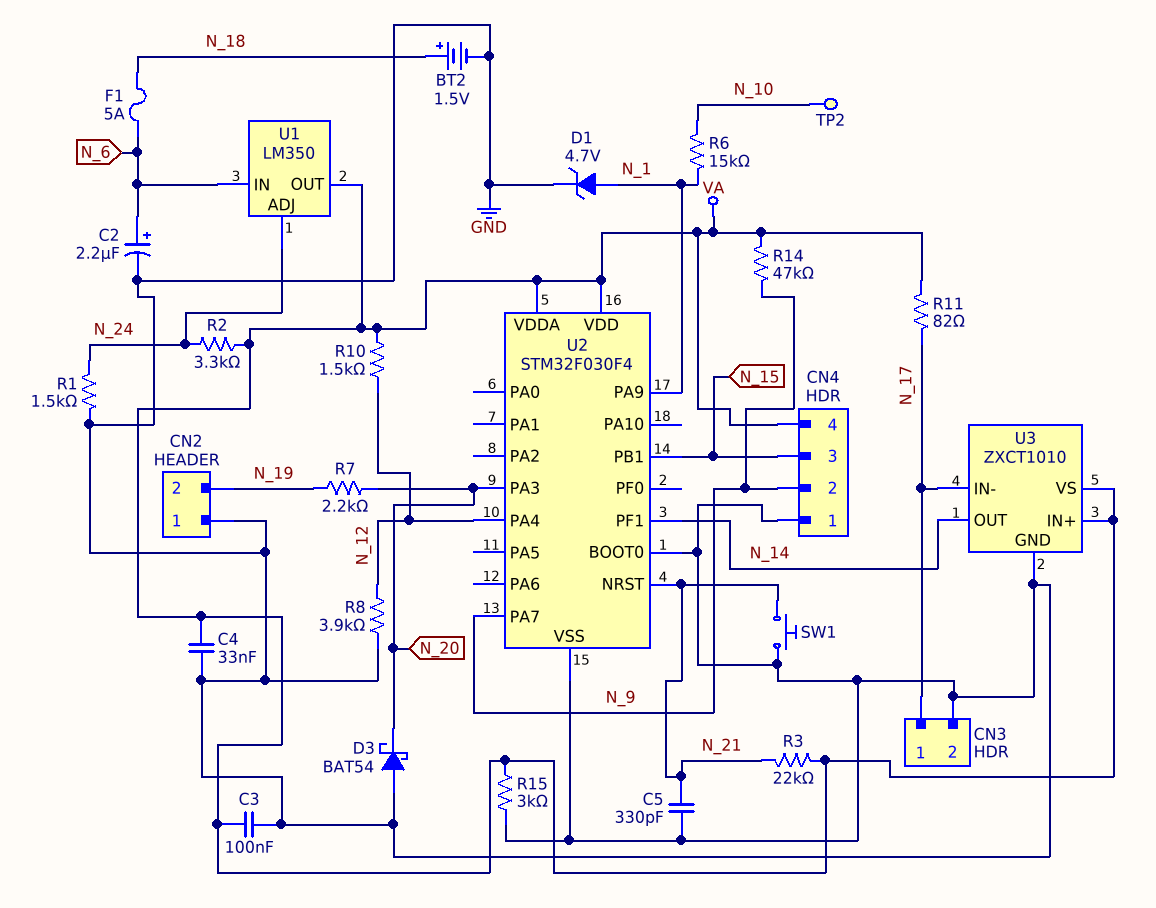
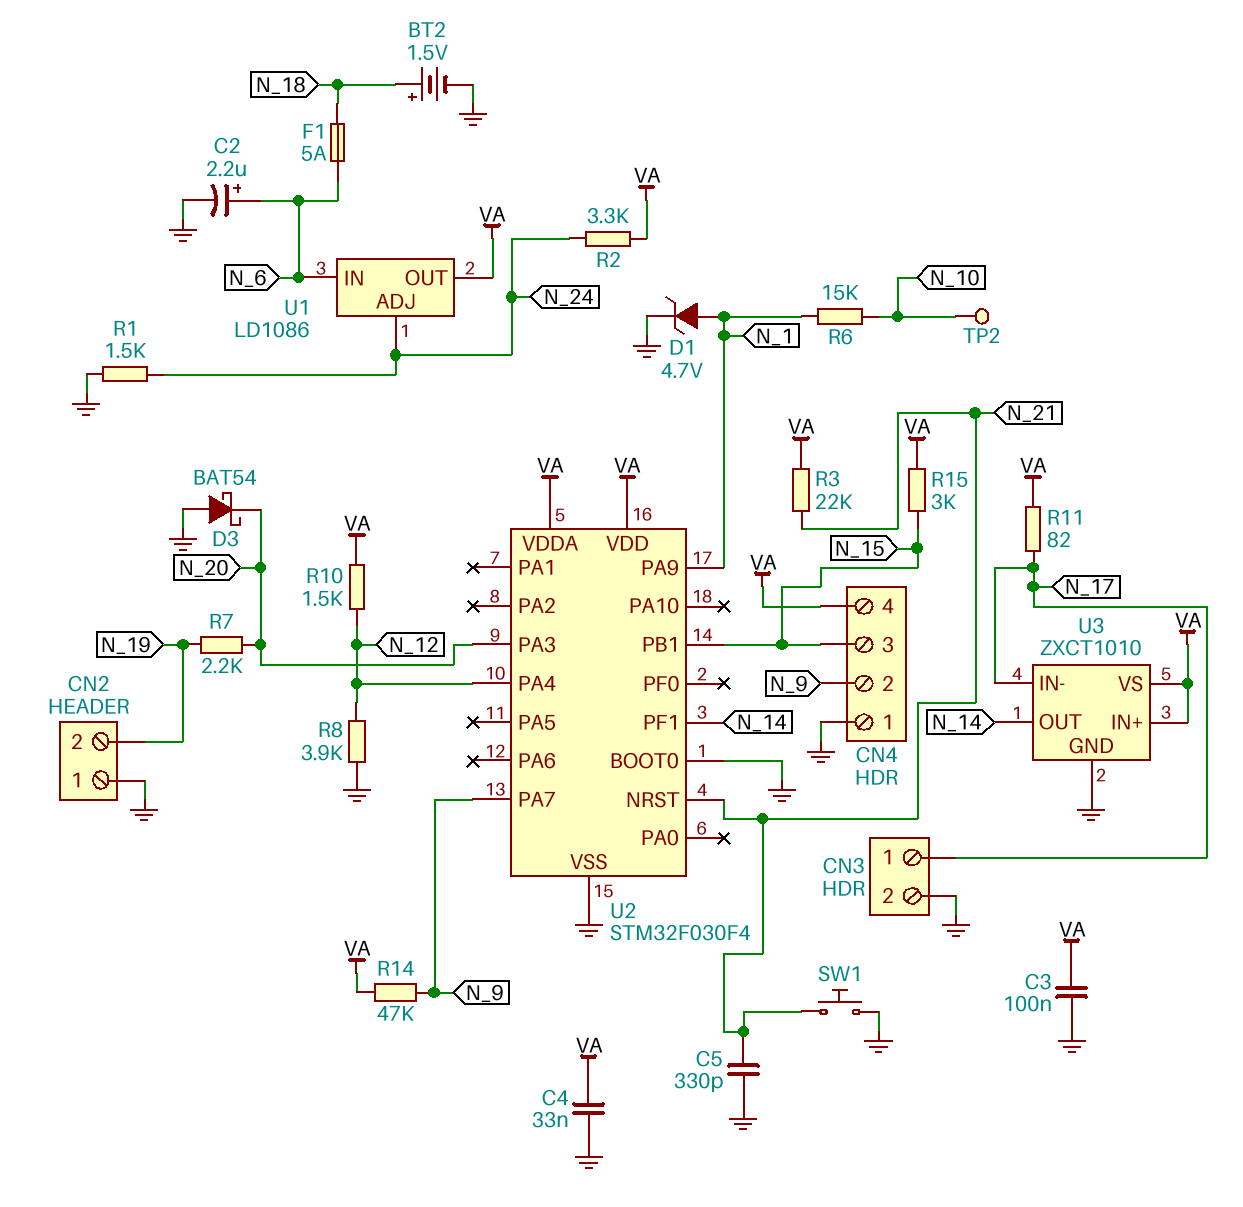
R15: 3k (GND, VA) -> 3k (N_15, VA)
U1: LM350 -> LD1086

